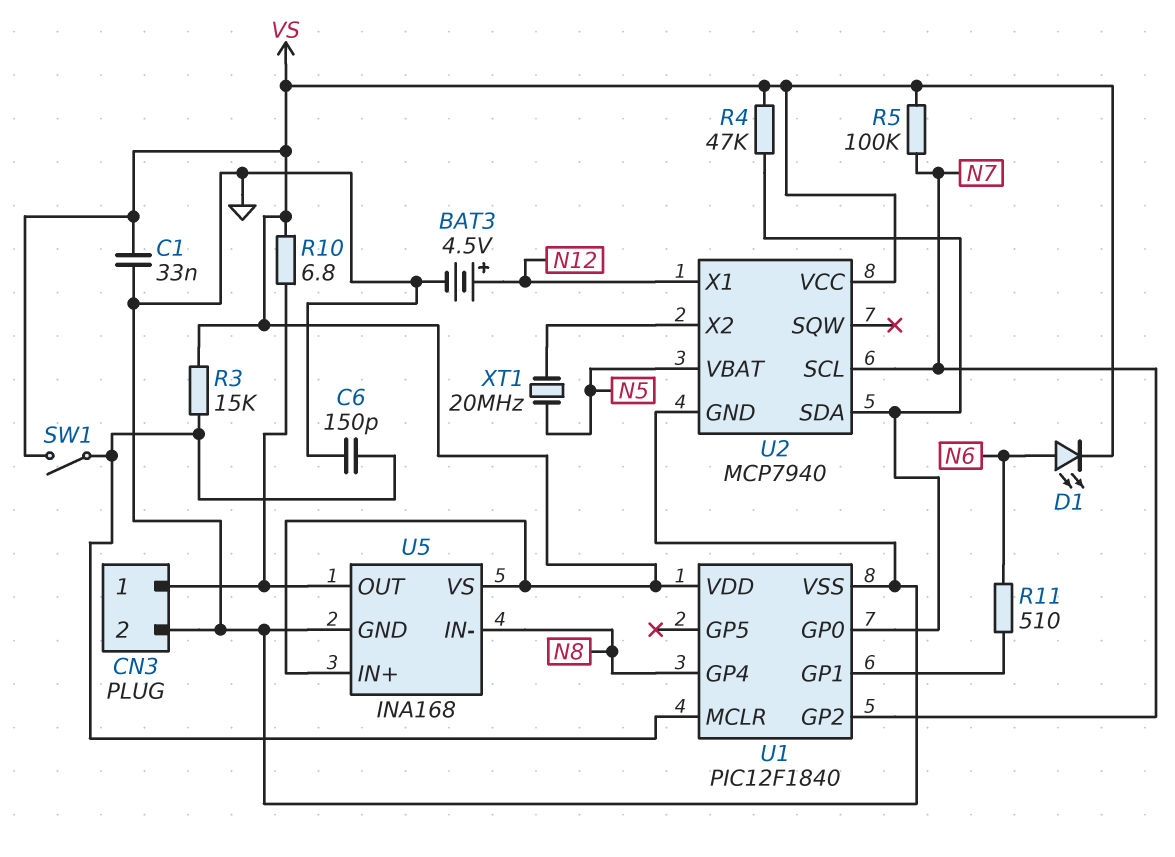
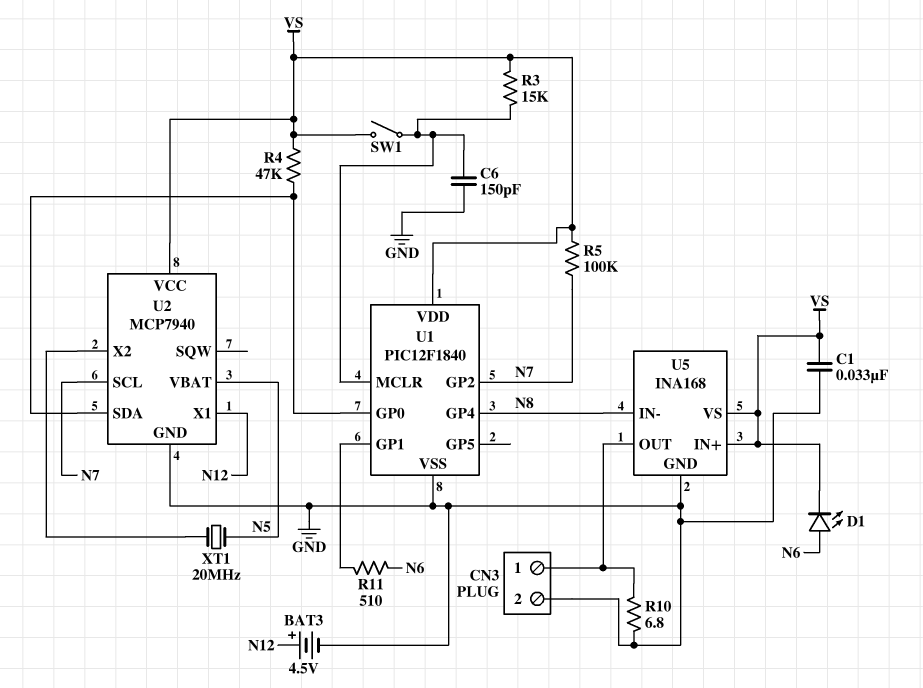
R10: 6.8 (CN3/1, VS) -> 6.8 (CN3/1, GND)

